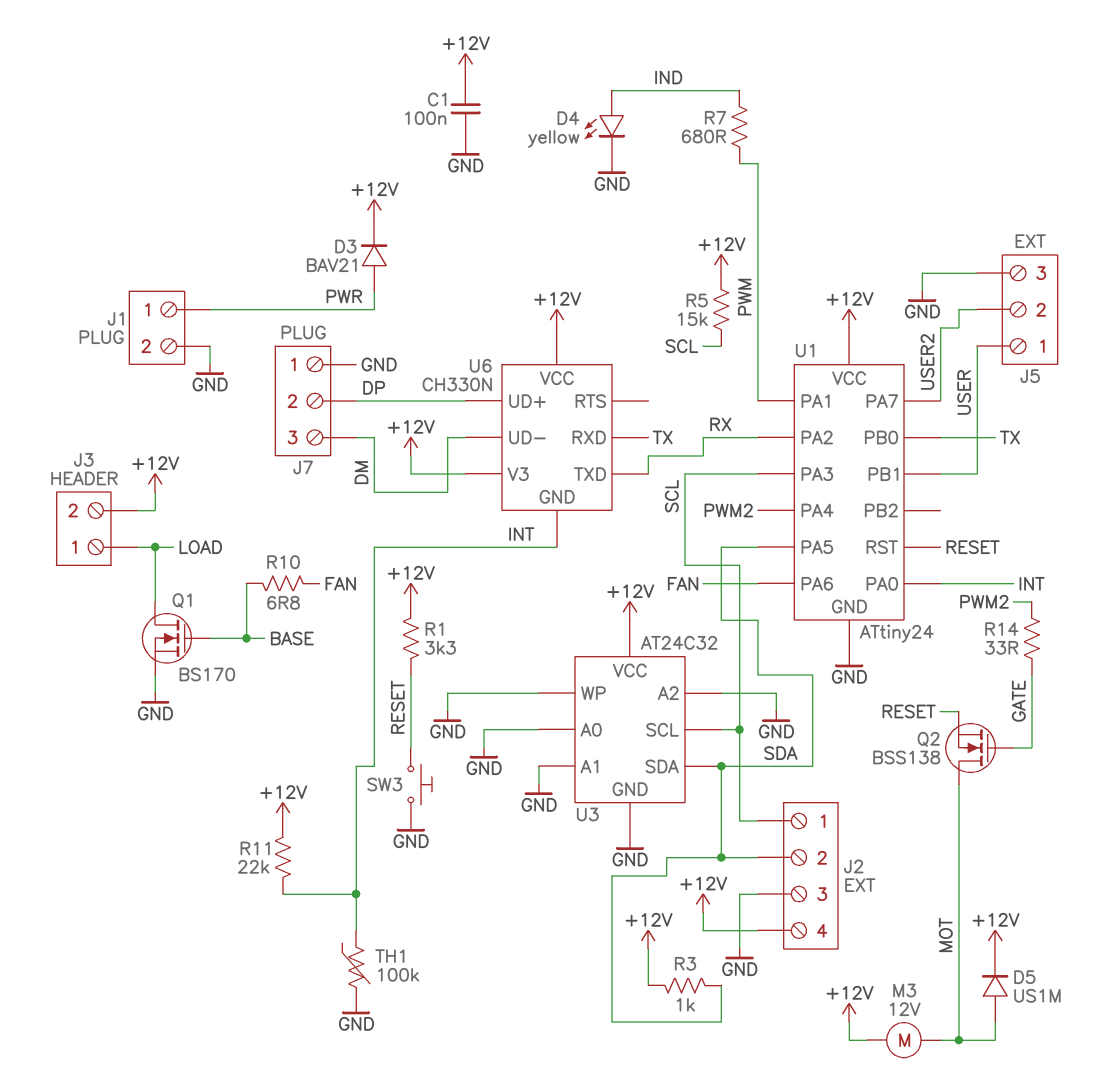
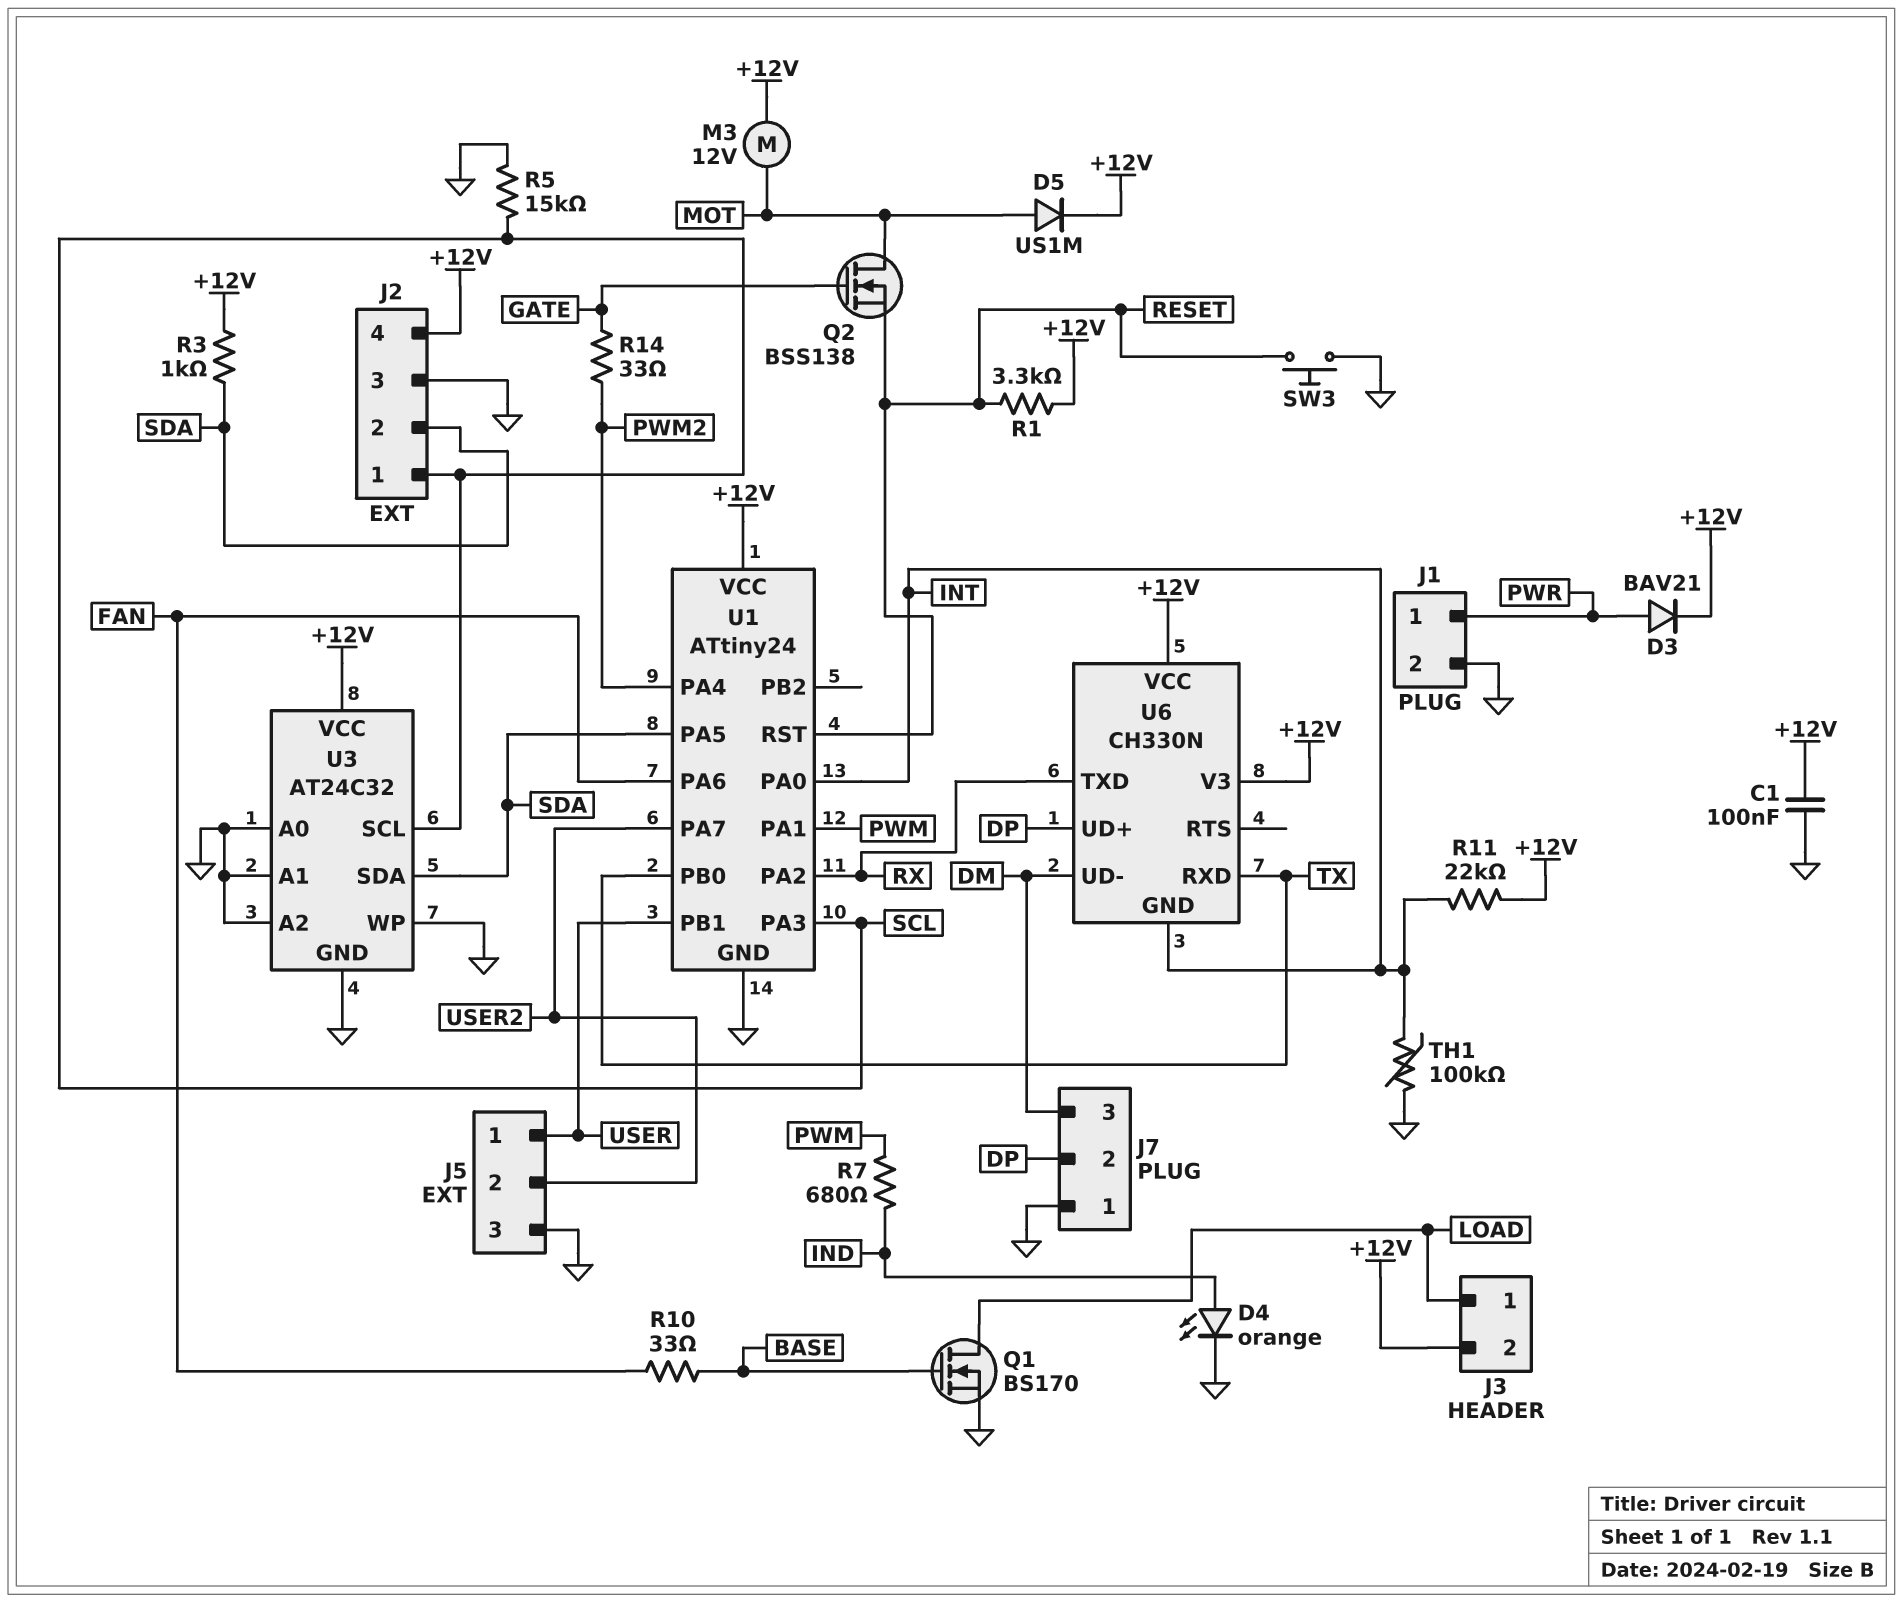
D4: LED yellow (A IND, K GND) -> LED orange (A IND, K GND)
R5: 15k (+12V, SCL) -> 15k (GND, SCL)
R10: 6.8 (BASE, FAN) -> 33 (BASE, FAN)

